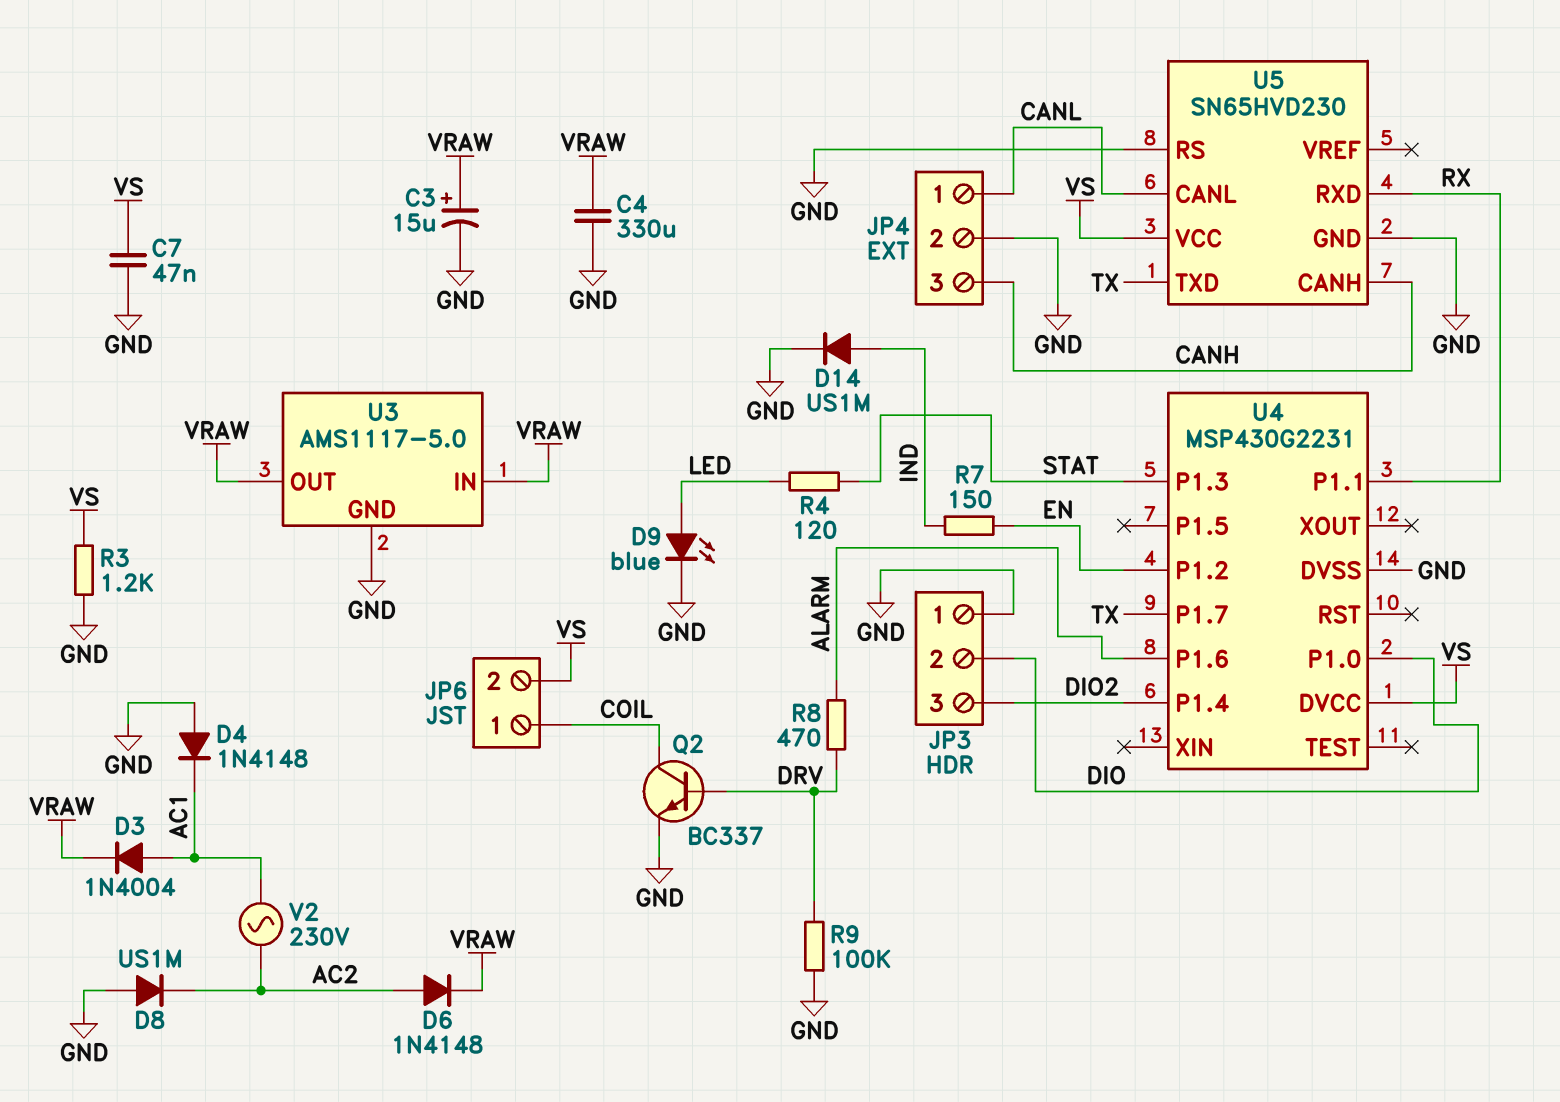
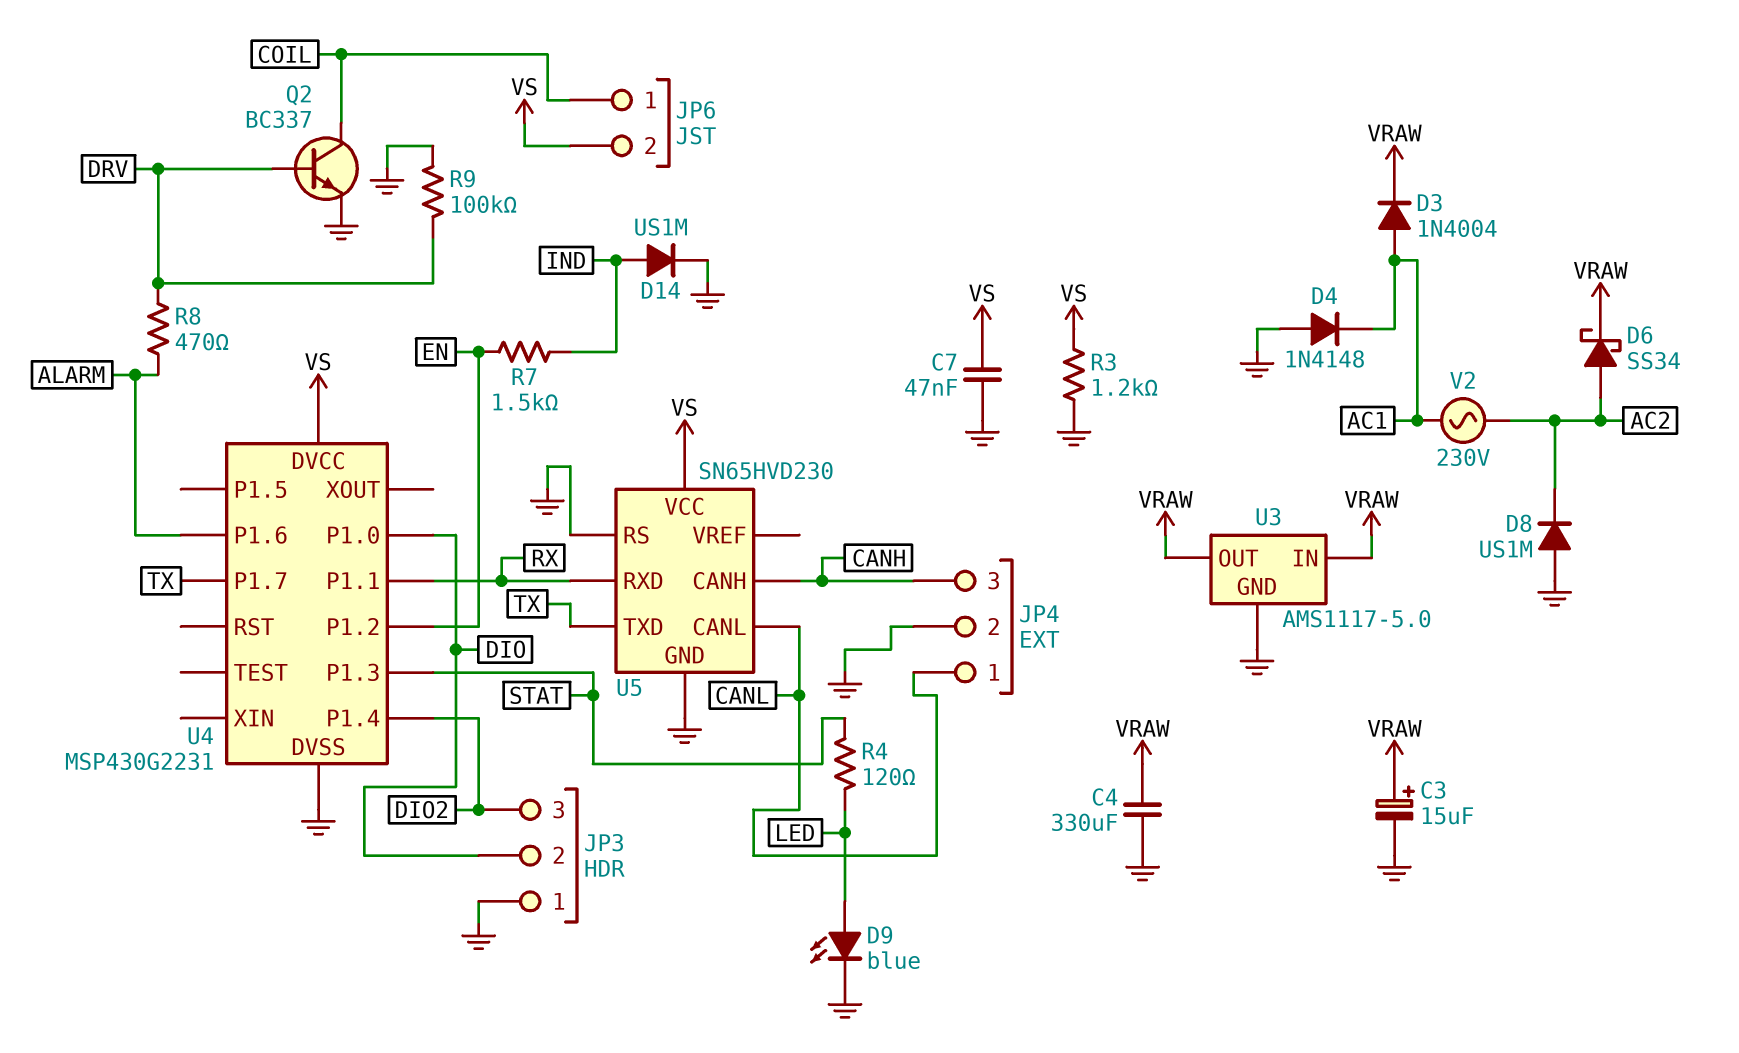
D6: diode 1N4148 (A AC2, K VRAW) -> schottky SS34 (A AC2, K VRAW)
R7: 150 (EN, IND) -> 1.5k (EN, IND)

